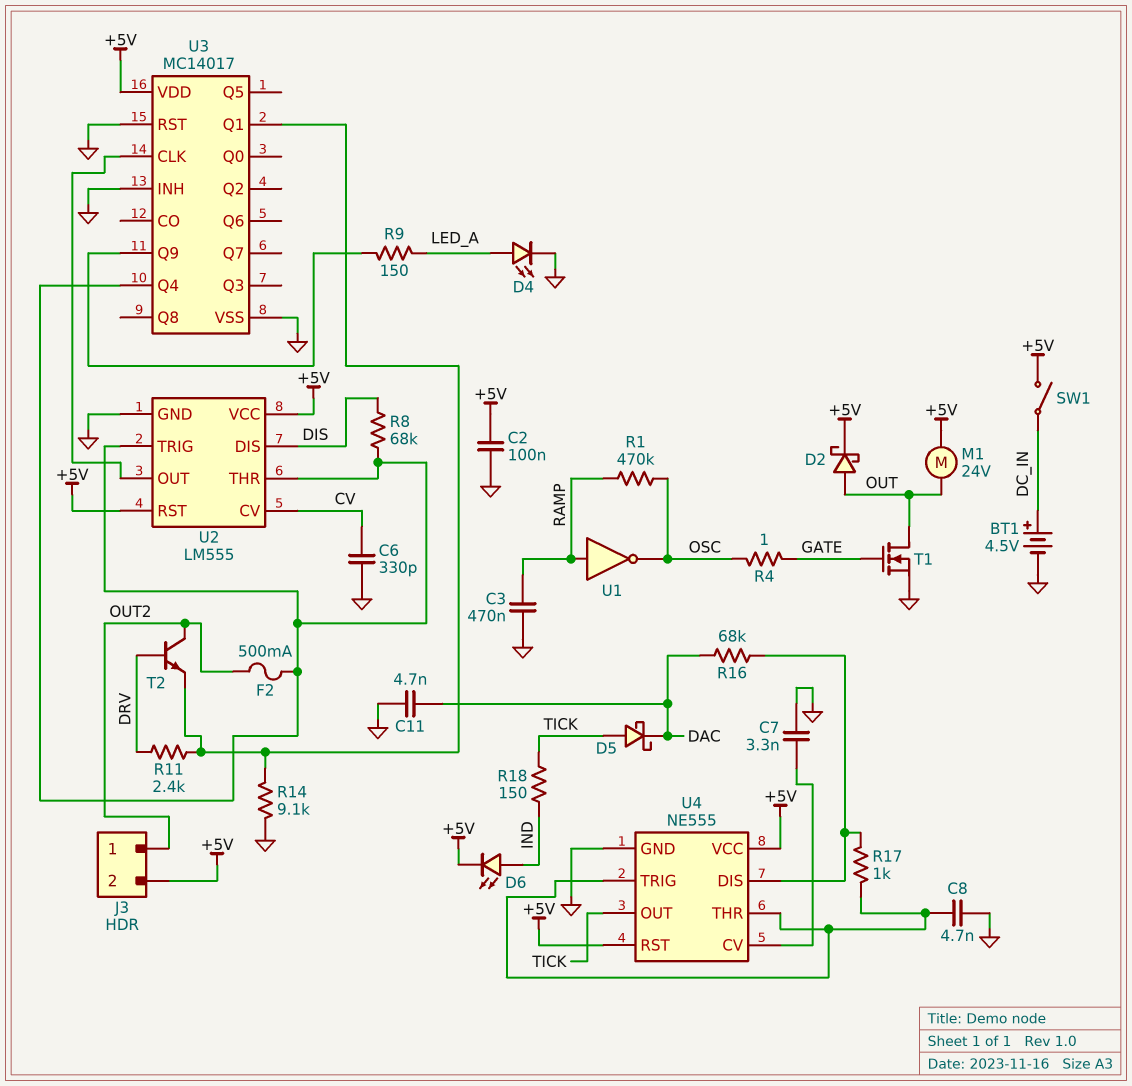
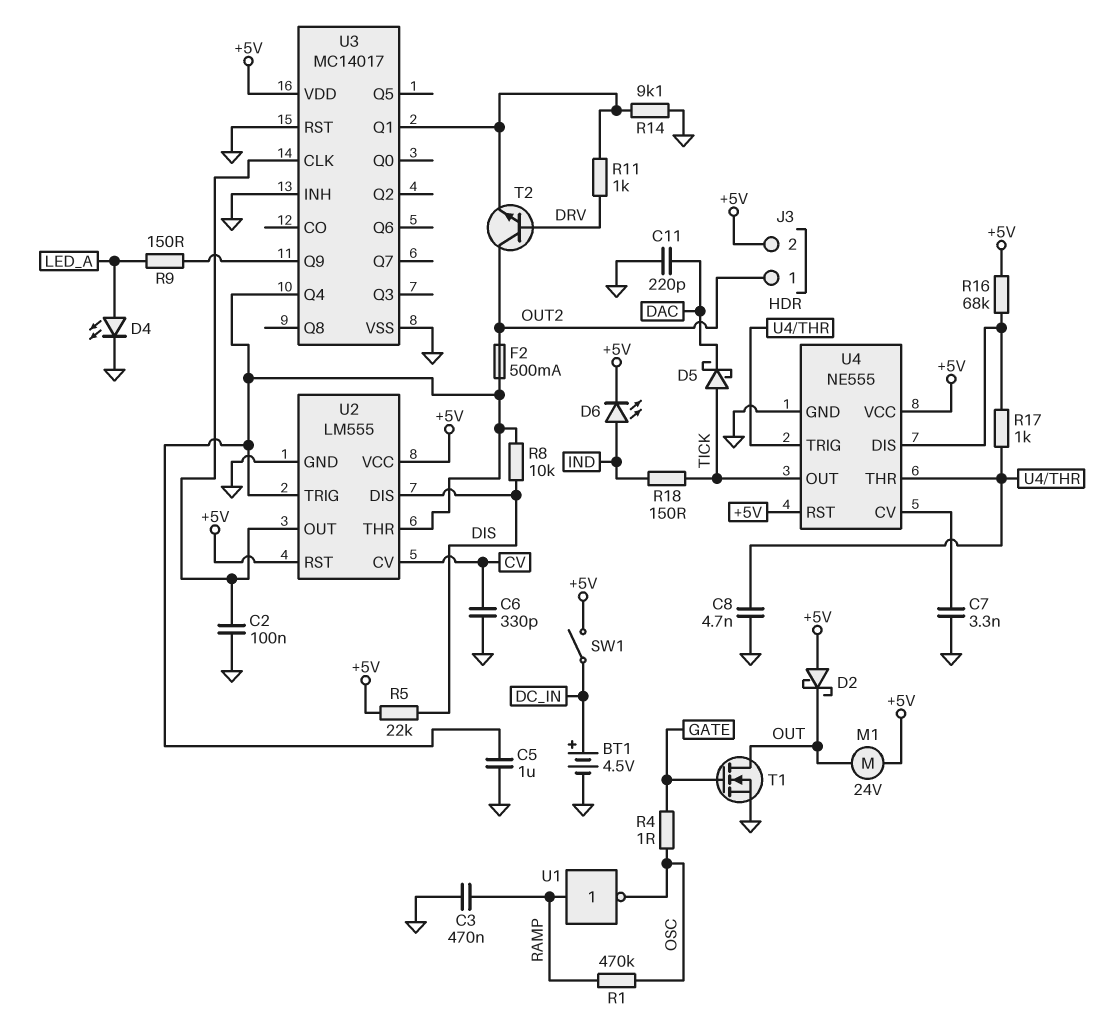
C2: 100nF (+5V, GND) -> 100nF (GND, U2/OUT)
C5: none -> 1uF (GND, U2/THR)
C11: 4.7nF (DAC, GND) -> 220pF (DAC, GND)
D2: schottky (A OUT, K +5V) -> schottky (A +5V, K OUT)
R5: none -> 22k (+5V, DIS)
R8: 68k (DIS, U2/THR) -> 10k (DIS, U2/THR)
R11: 2.4k (DRV, U3/Q1) -> 1k (DRV, U3/Q1)
R16: 68k (DAC, U4/DIS) -> 68k (+5V, U4/DIS)

